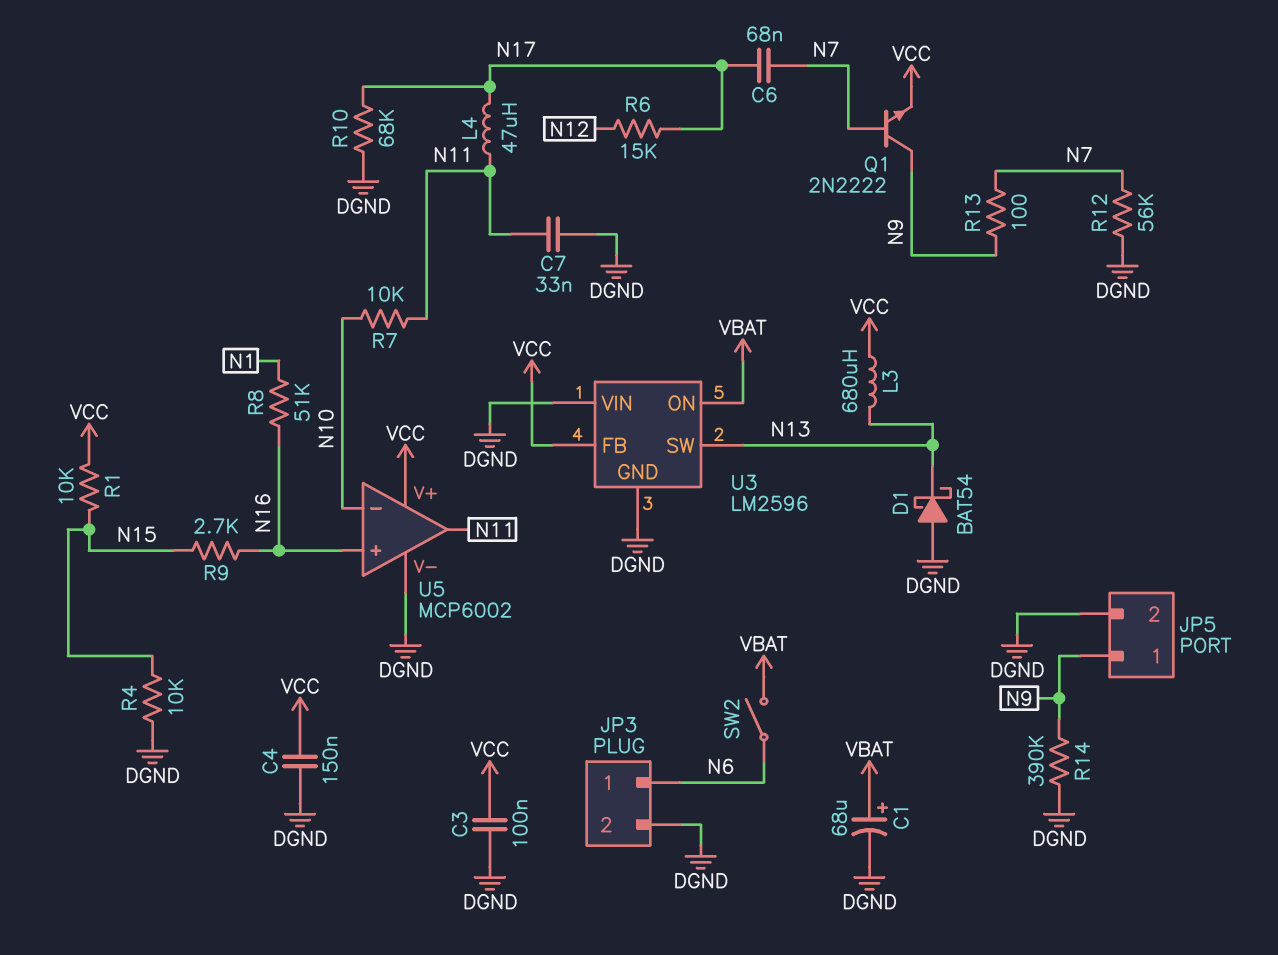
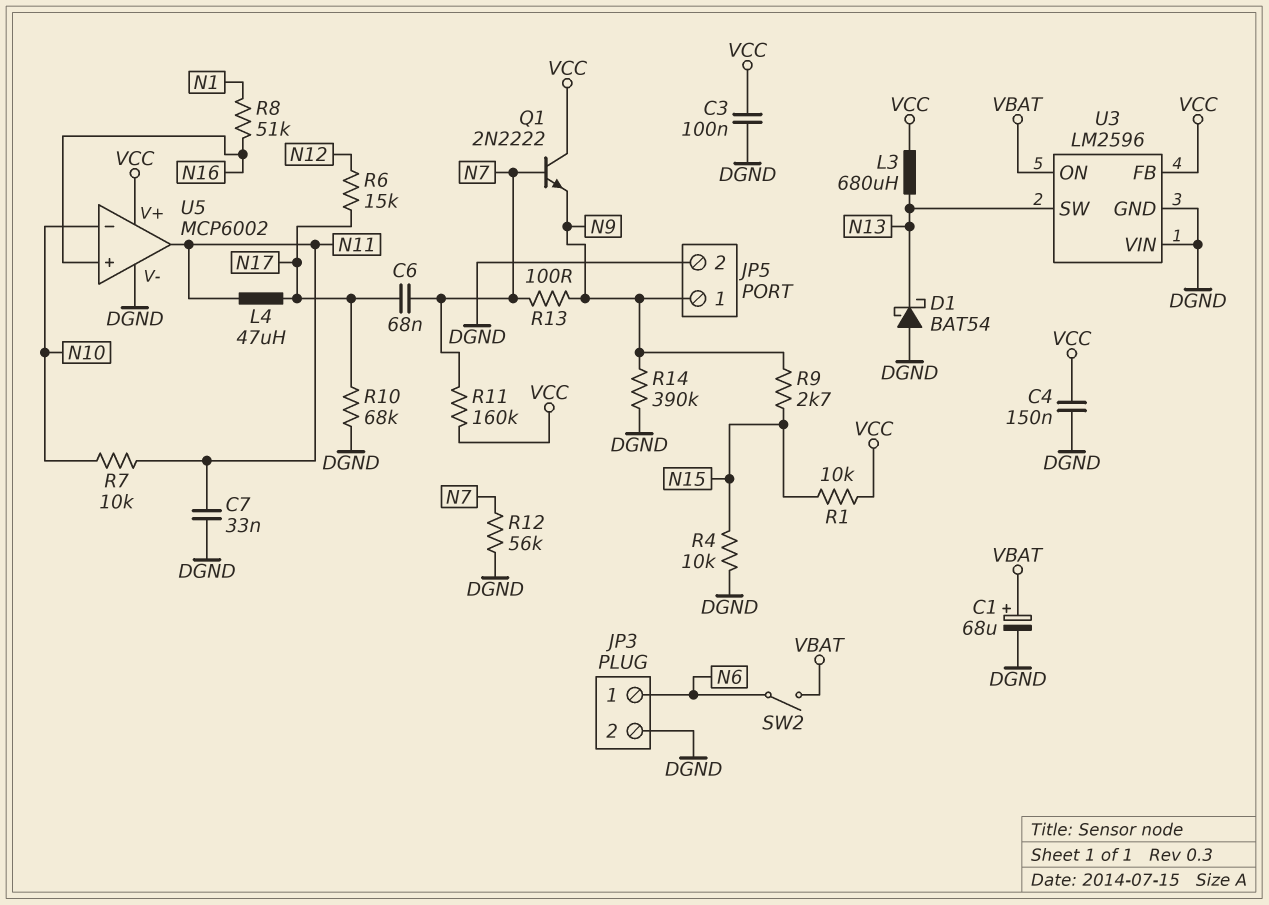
Q1: NPN 2N2222 (B N7, C N9, E VCC) -> NPN 2N2222 (B N7, C VCC, E N9)
R9: 2.7k (N15, N16) -> 2.7k (N9, N15)
R11: none -> 160k (N7, VCC)

